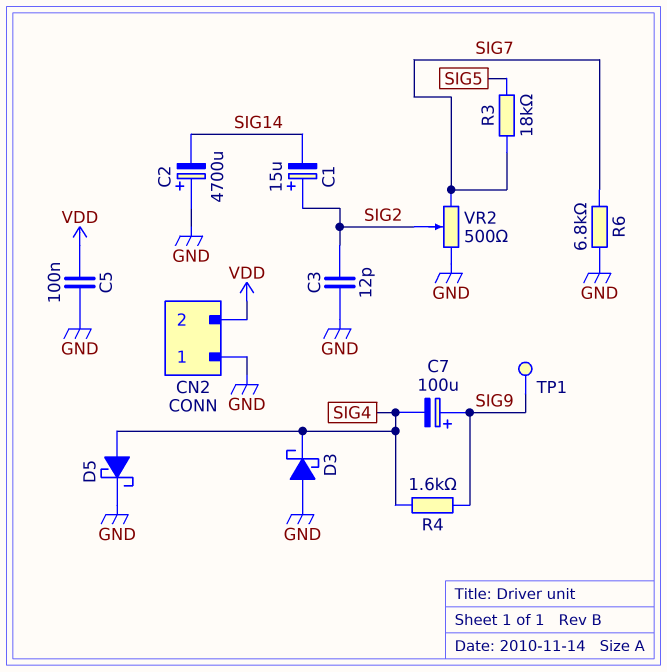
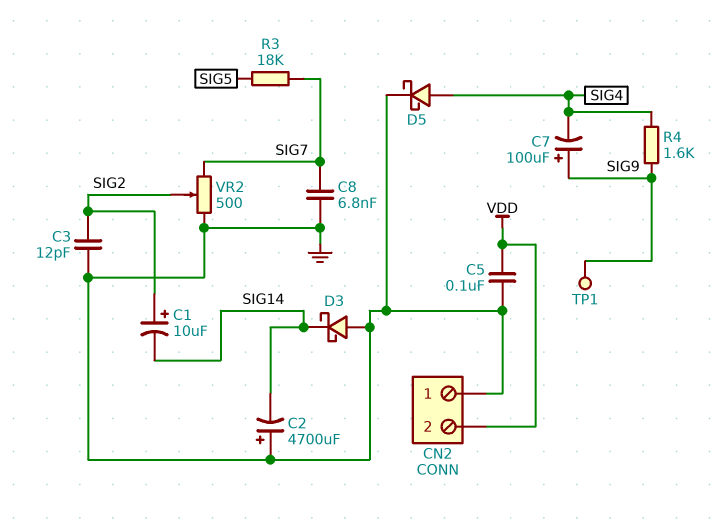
C1: 15uF (plus SIG2, minus SIG14) -> 10uF (plus SIG2, minus SIG14)
C8: none -> 6.8nF (GND, SIG7)
D3: schottky (A GND, K SIG4) -> schottky (A GND, K SIG14)
R6: 6.8k (GND, SIG7) -> none

